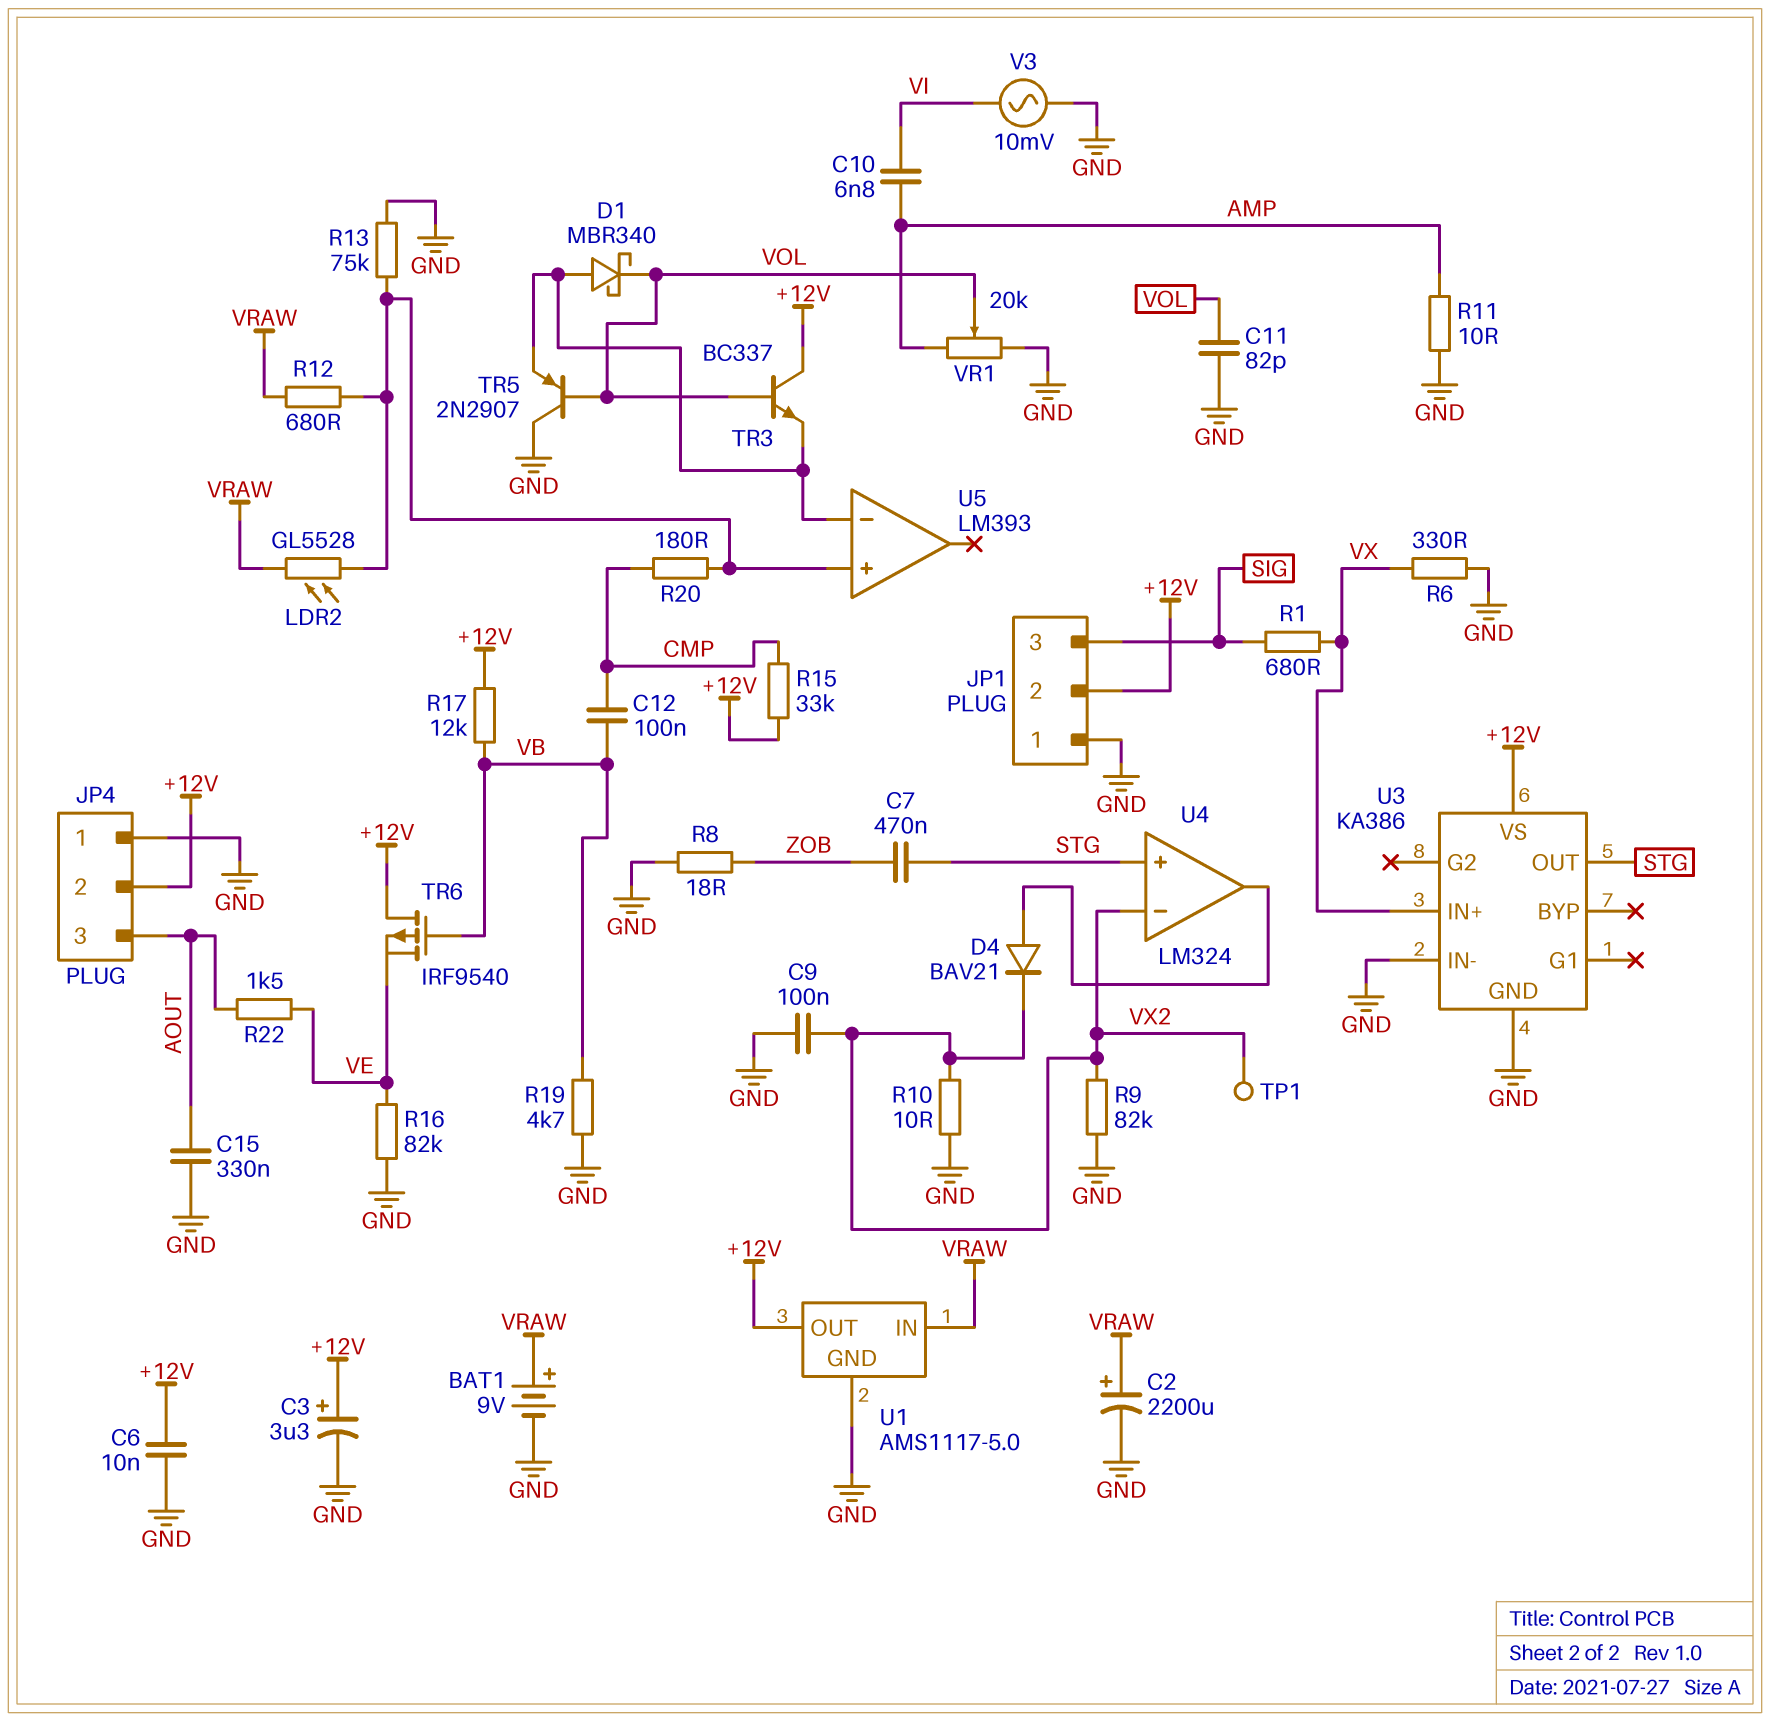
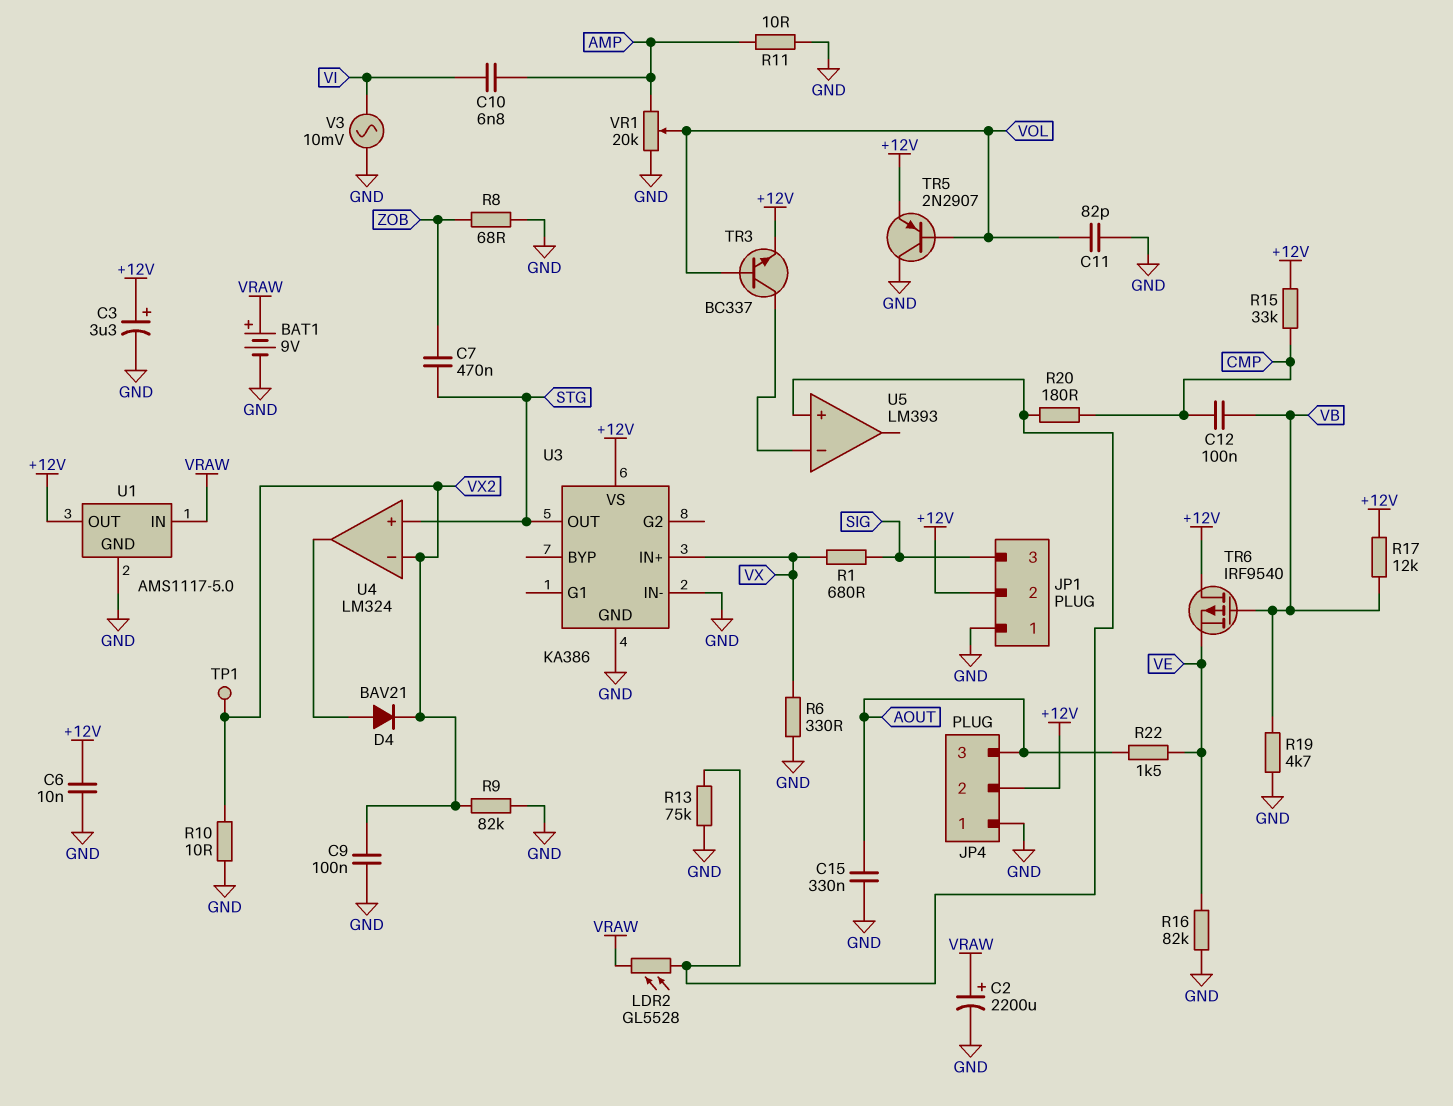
D1: schottky MBR340 (A U5/in-, K VOL) -> none
R8: 18 (GND, ZOB) -> 68 (GND, ZOB)
R12: 680 (U5/in+, VRAW) -> none
TR3: NPN BC337 (B VOL, C +12V, E U5/in-) -> NPN BC337 (B VOL, C U5/in-, E +12V)
TR5: PNP 2N2907 (B VOL, C GND, E U5/in-) -> PNP 2N2907 (B VOL, C GND, E +12V)

